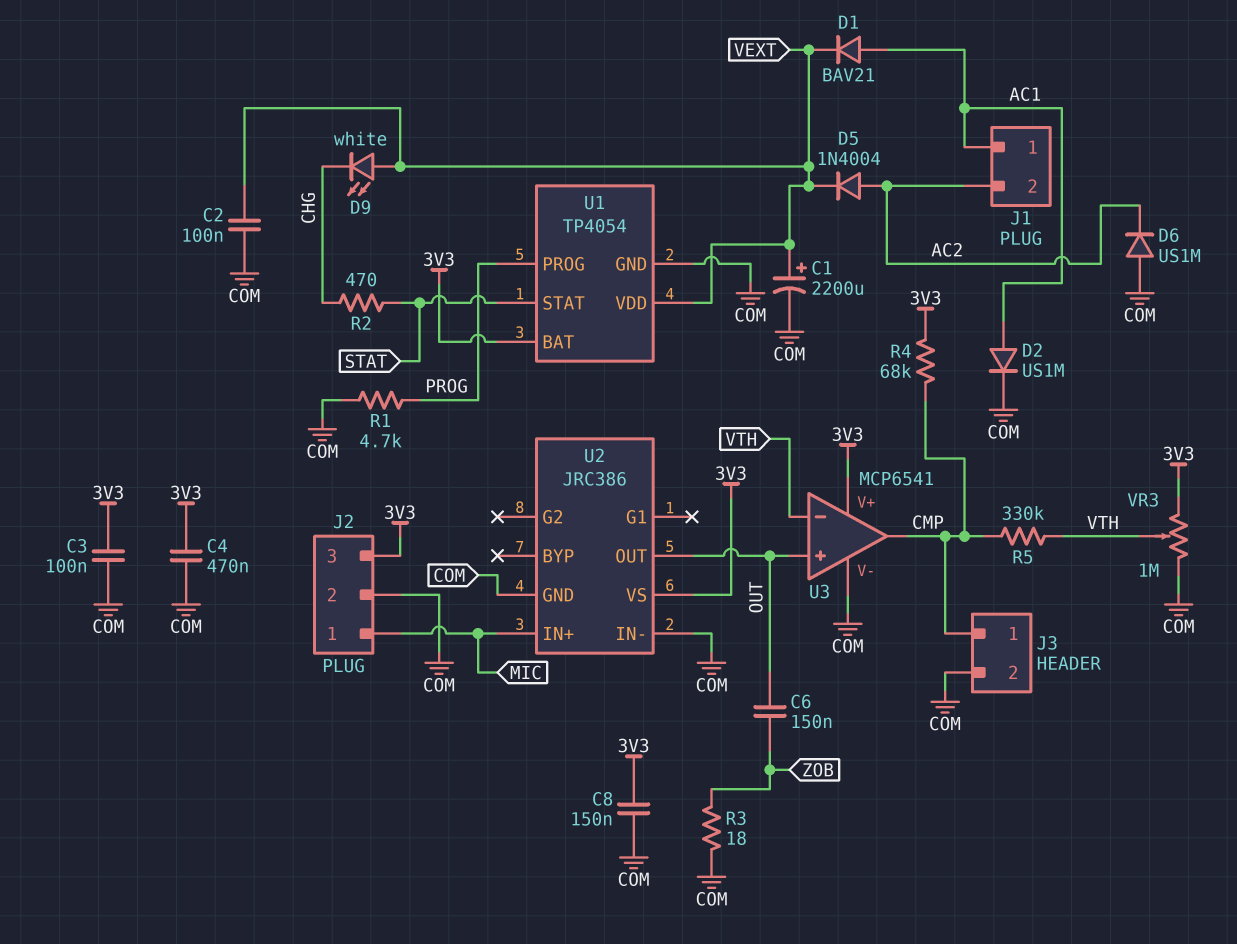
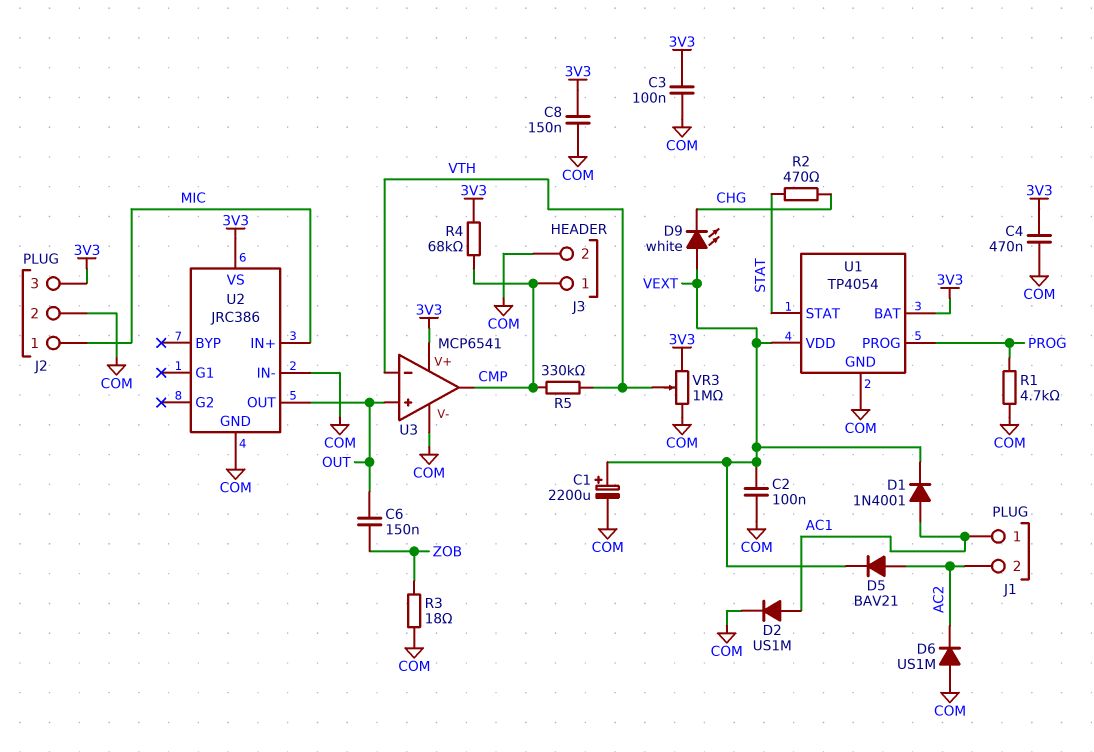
D1: diode BAV21 (A AC1, K VEXT) -> diode 1N4001 (A AC1, K VEXT)
D5: diode 1N4004 (A AC2, K VEXT) -> diode BAV21 (A AC2, K VEXT)

